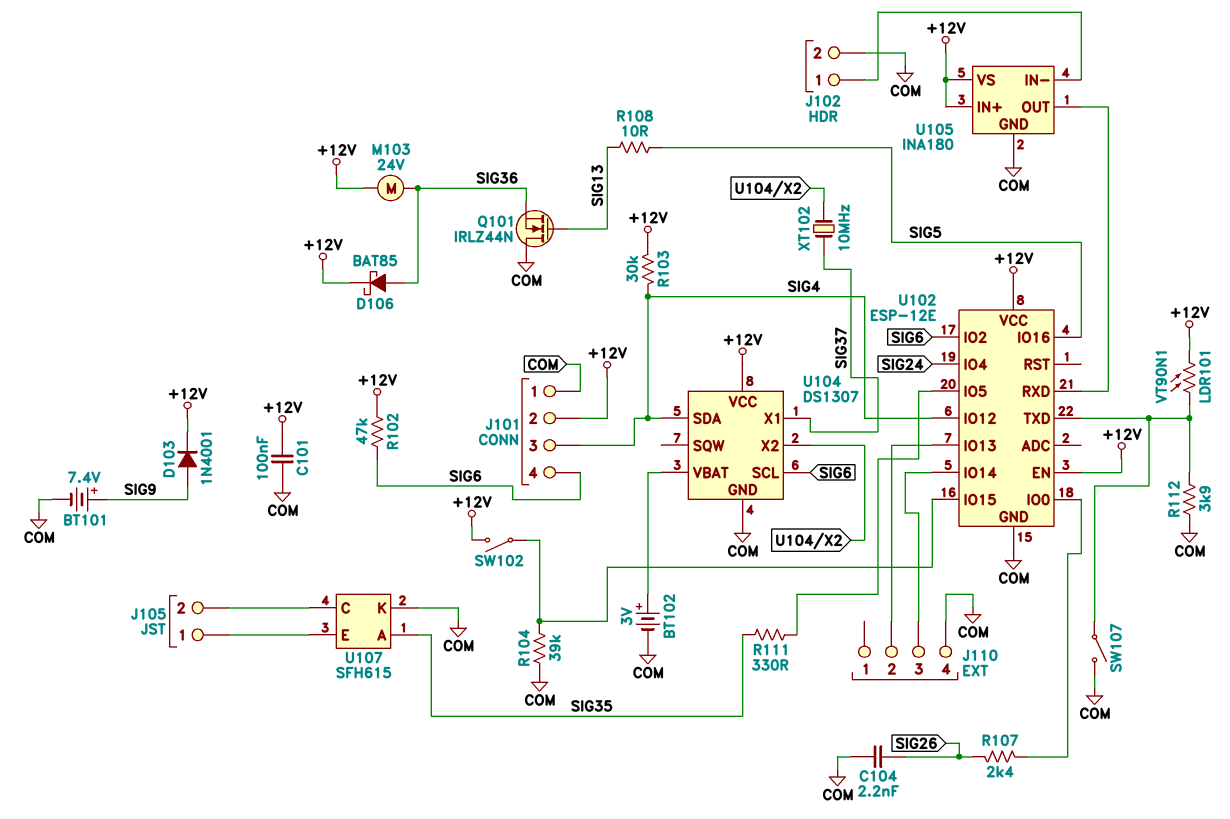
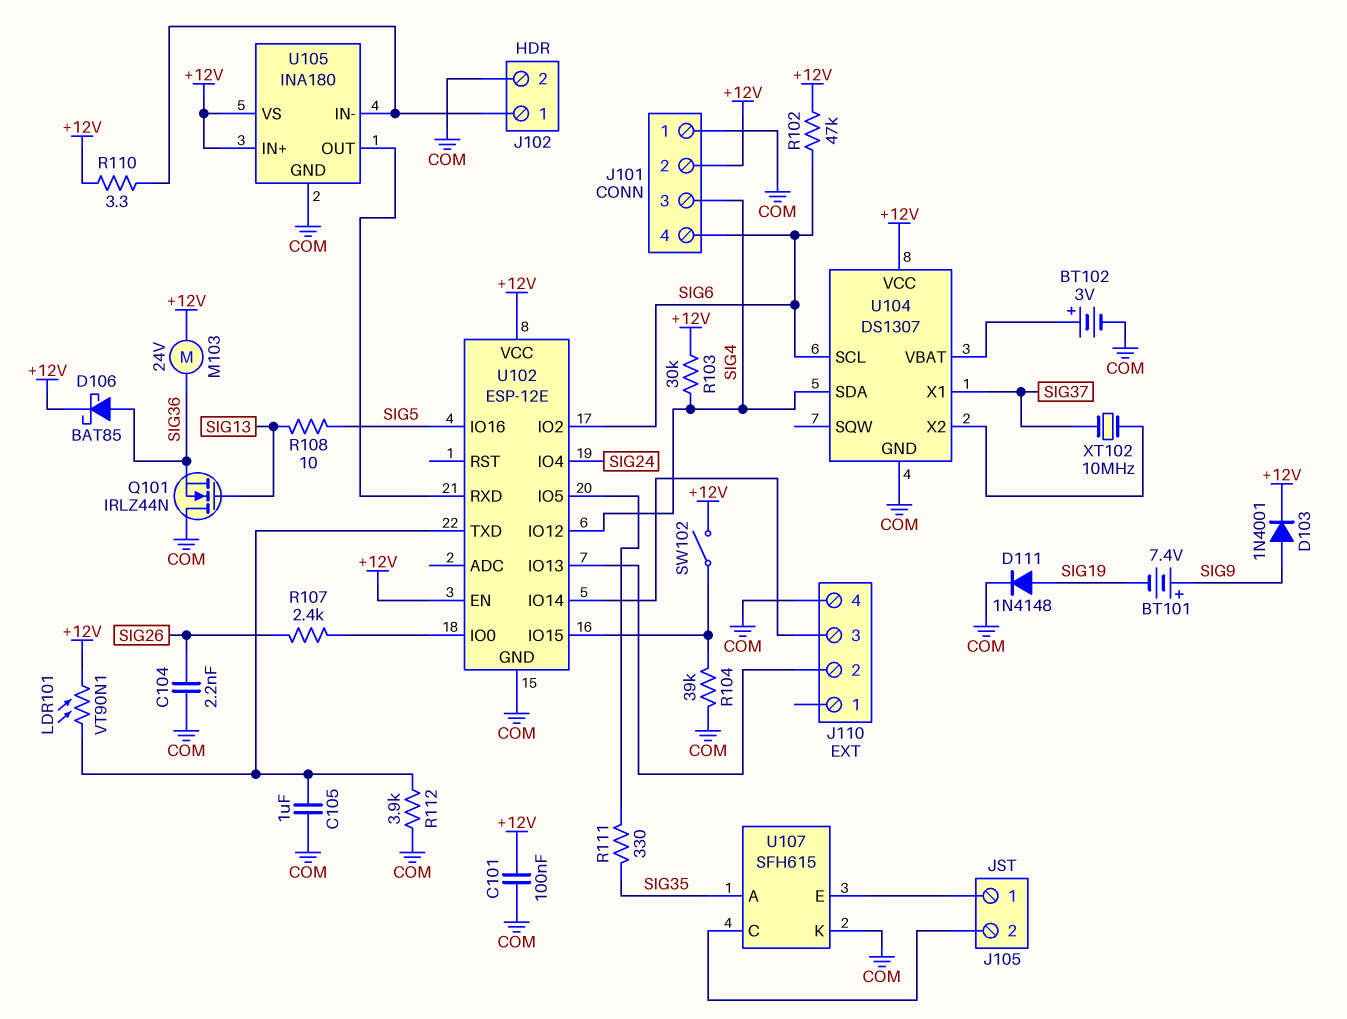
BT101: 7.4V (plus SIG9, minus COM) -> 7.4V (plus SIG9, minus SIG19)
C105: none -> 1uF (COM, U102/TXD)
D111: none -> diode 1N4148 (A SIG19, K COM)
R110: none -> 3.3 (+12V, J102/1)
SW107: switch (COM, U102/TXD) -> none

